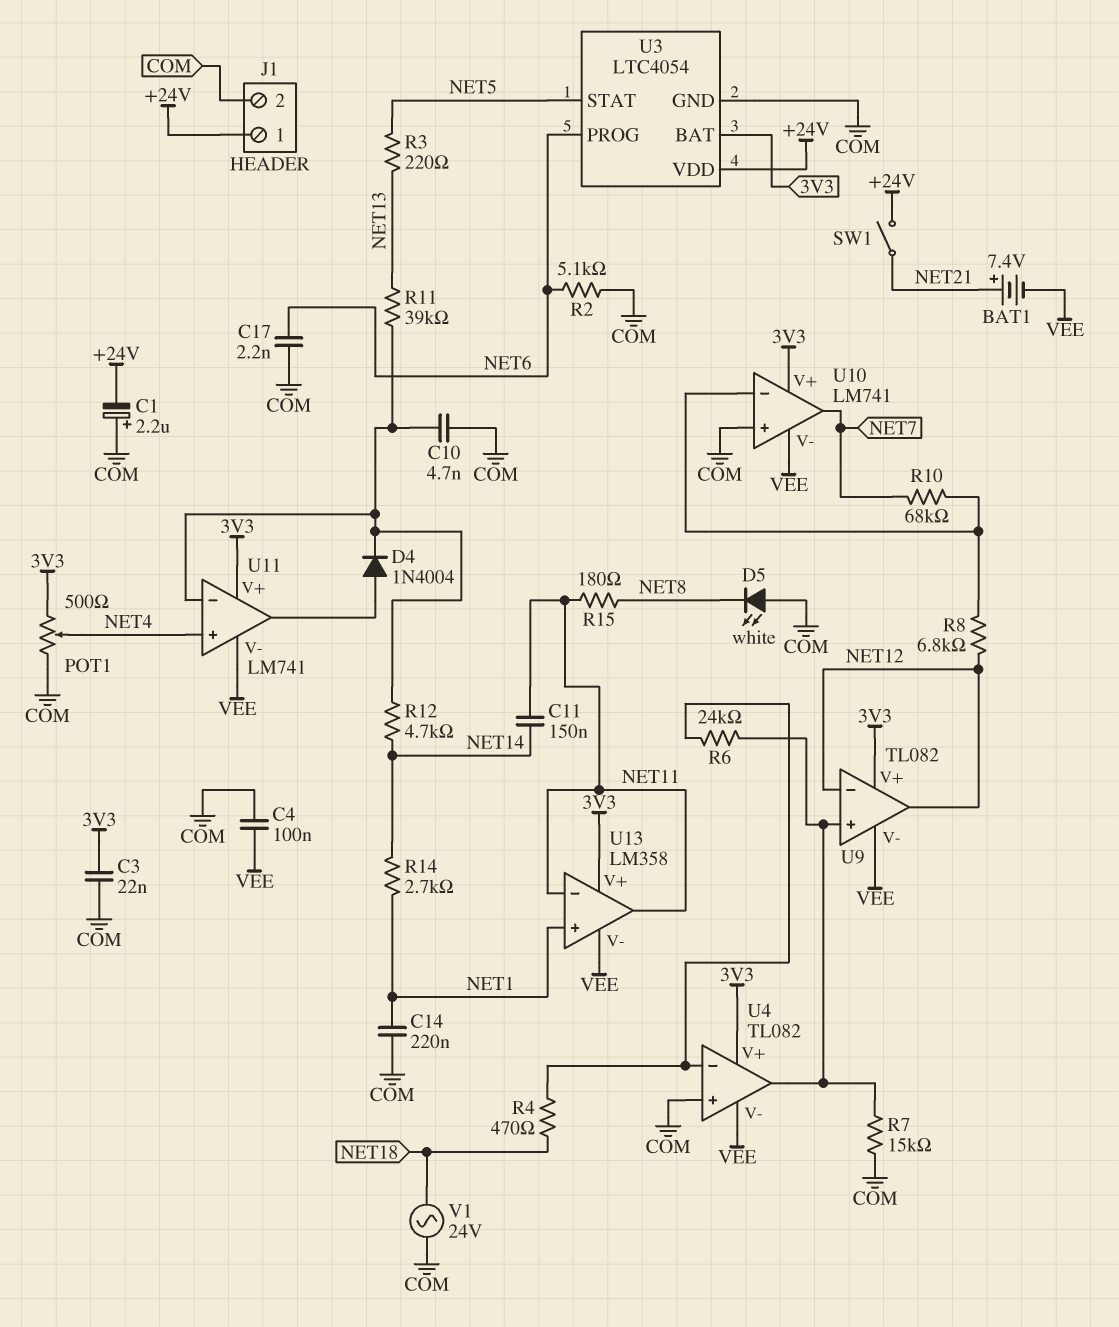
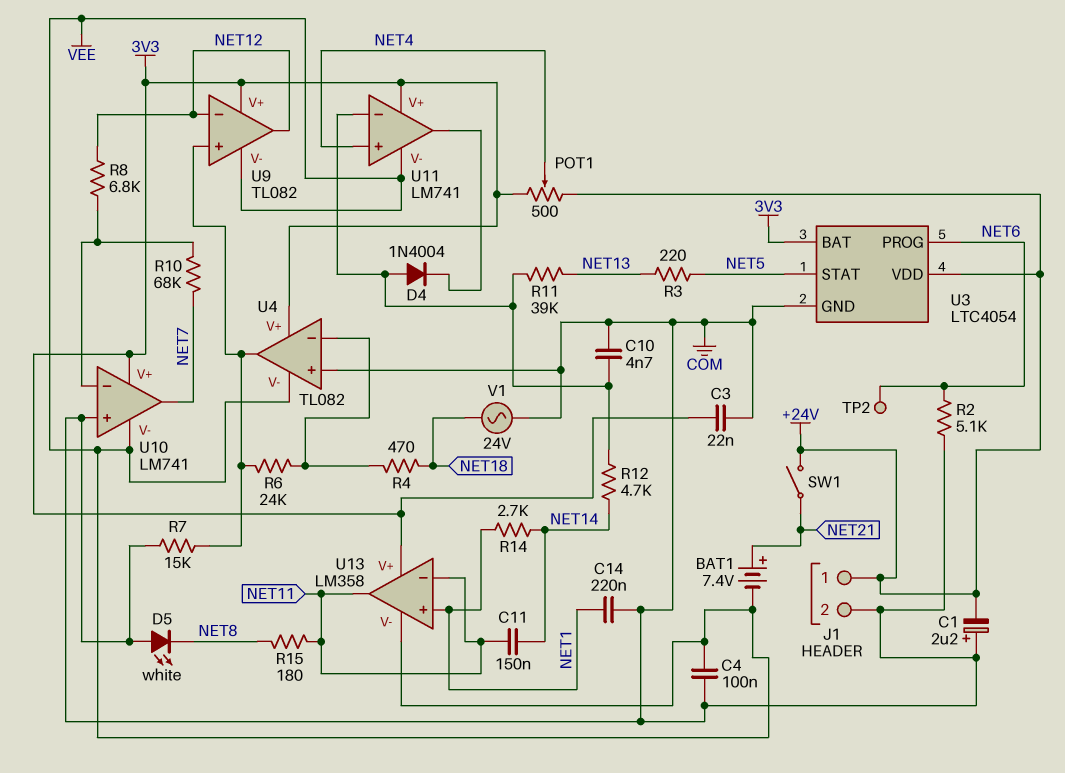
C17: 2.2nF (COM, NET6) -> none
D4: diode 1N4004 (A U11/out, K U11/in-) -> diode 1N4004 (A U11/in-, K U11/out)
POT1: 500 (3V3, COM, wiper NET4) -> 500 (+24V, 3V3, wiper NET4)
TP2: none -> test point (NET6)

